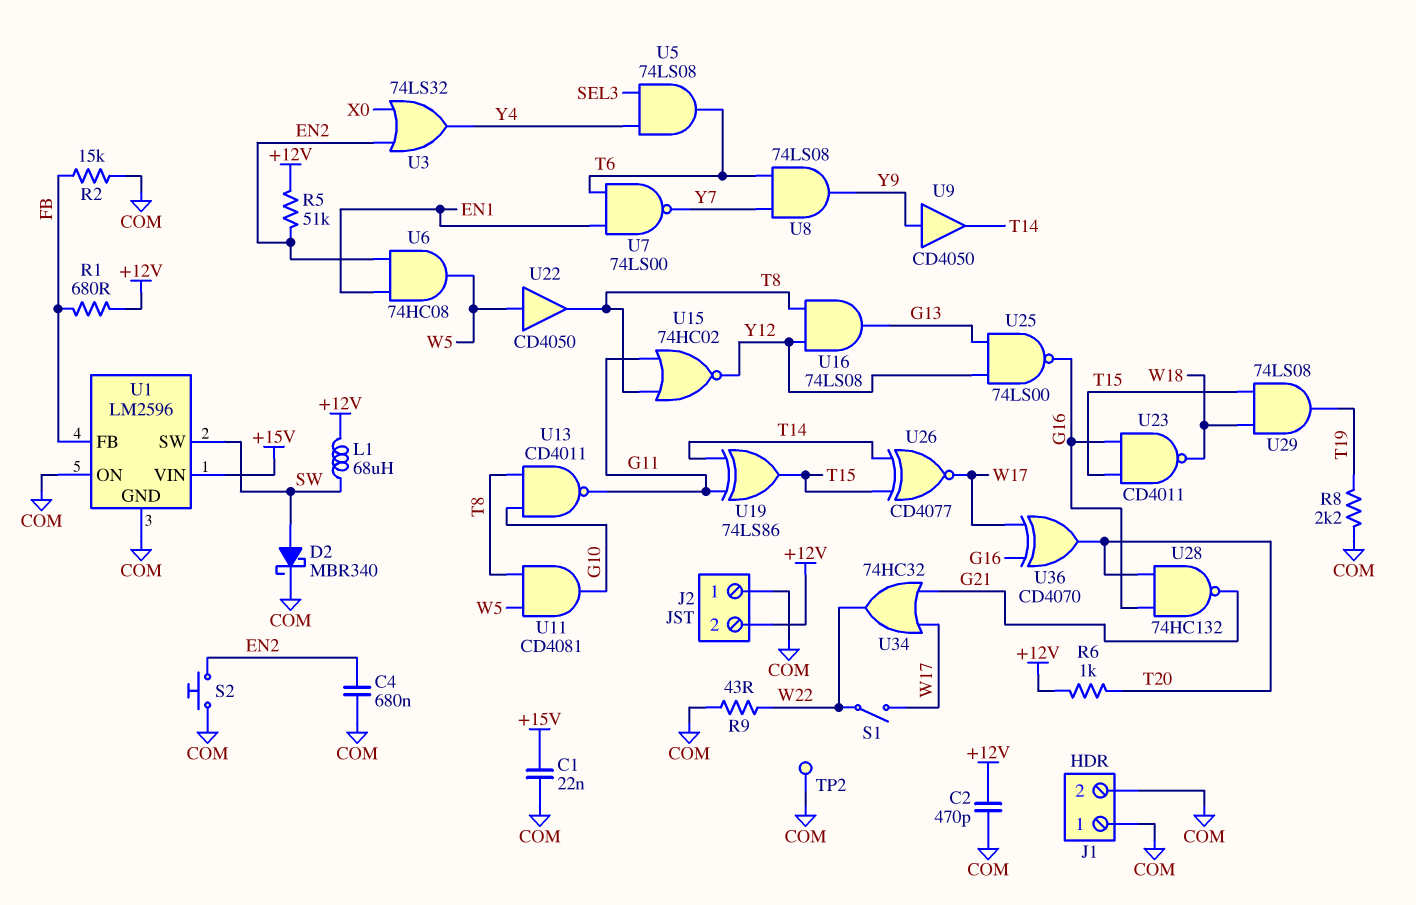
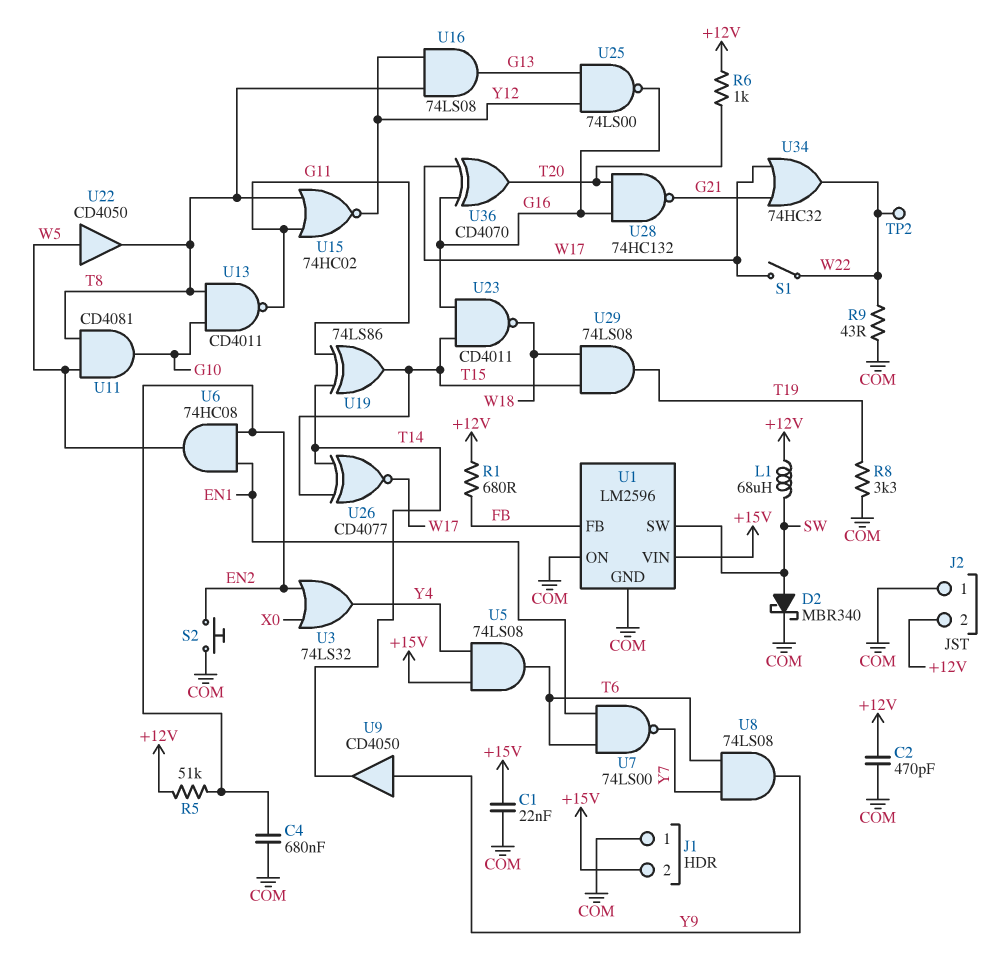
J1 pin 2: COM -> +15V
R2: 15k (COM, FB) -> none
R8: 2.2k (COM, T19) -> 3.3k (COM, T19)
TP2: test point (COM) -> test point (W22)
U5: AND 74LS08 (in SEL3, in Y4, out T6) -> AND 74LS08 (in +15V, in Y4, out T6)

